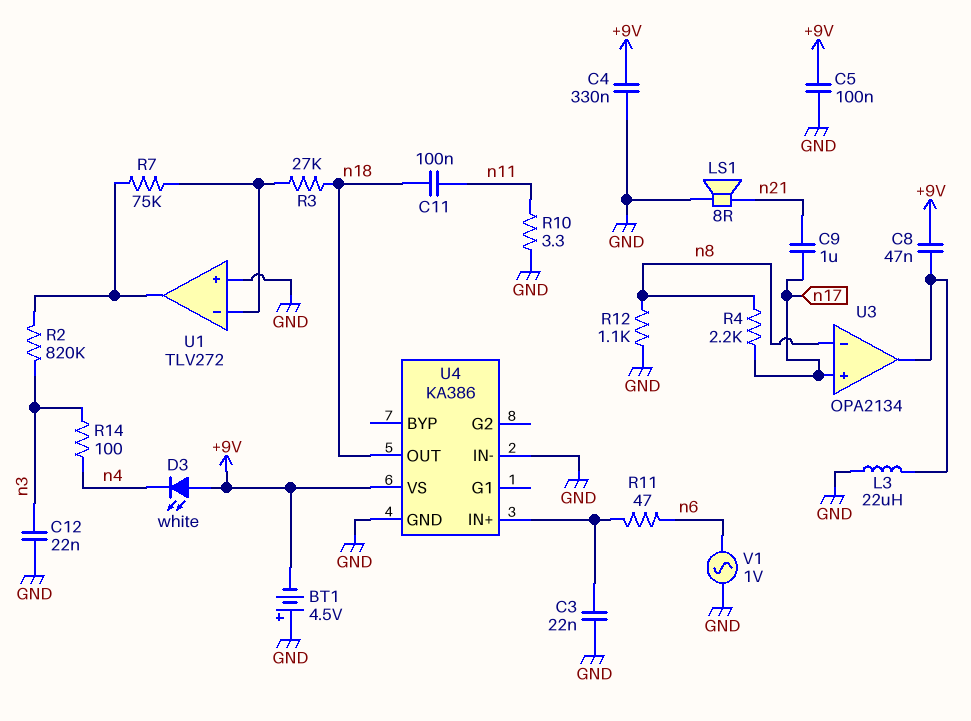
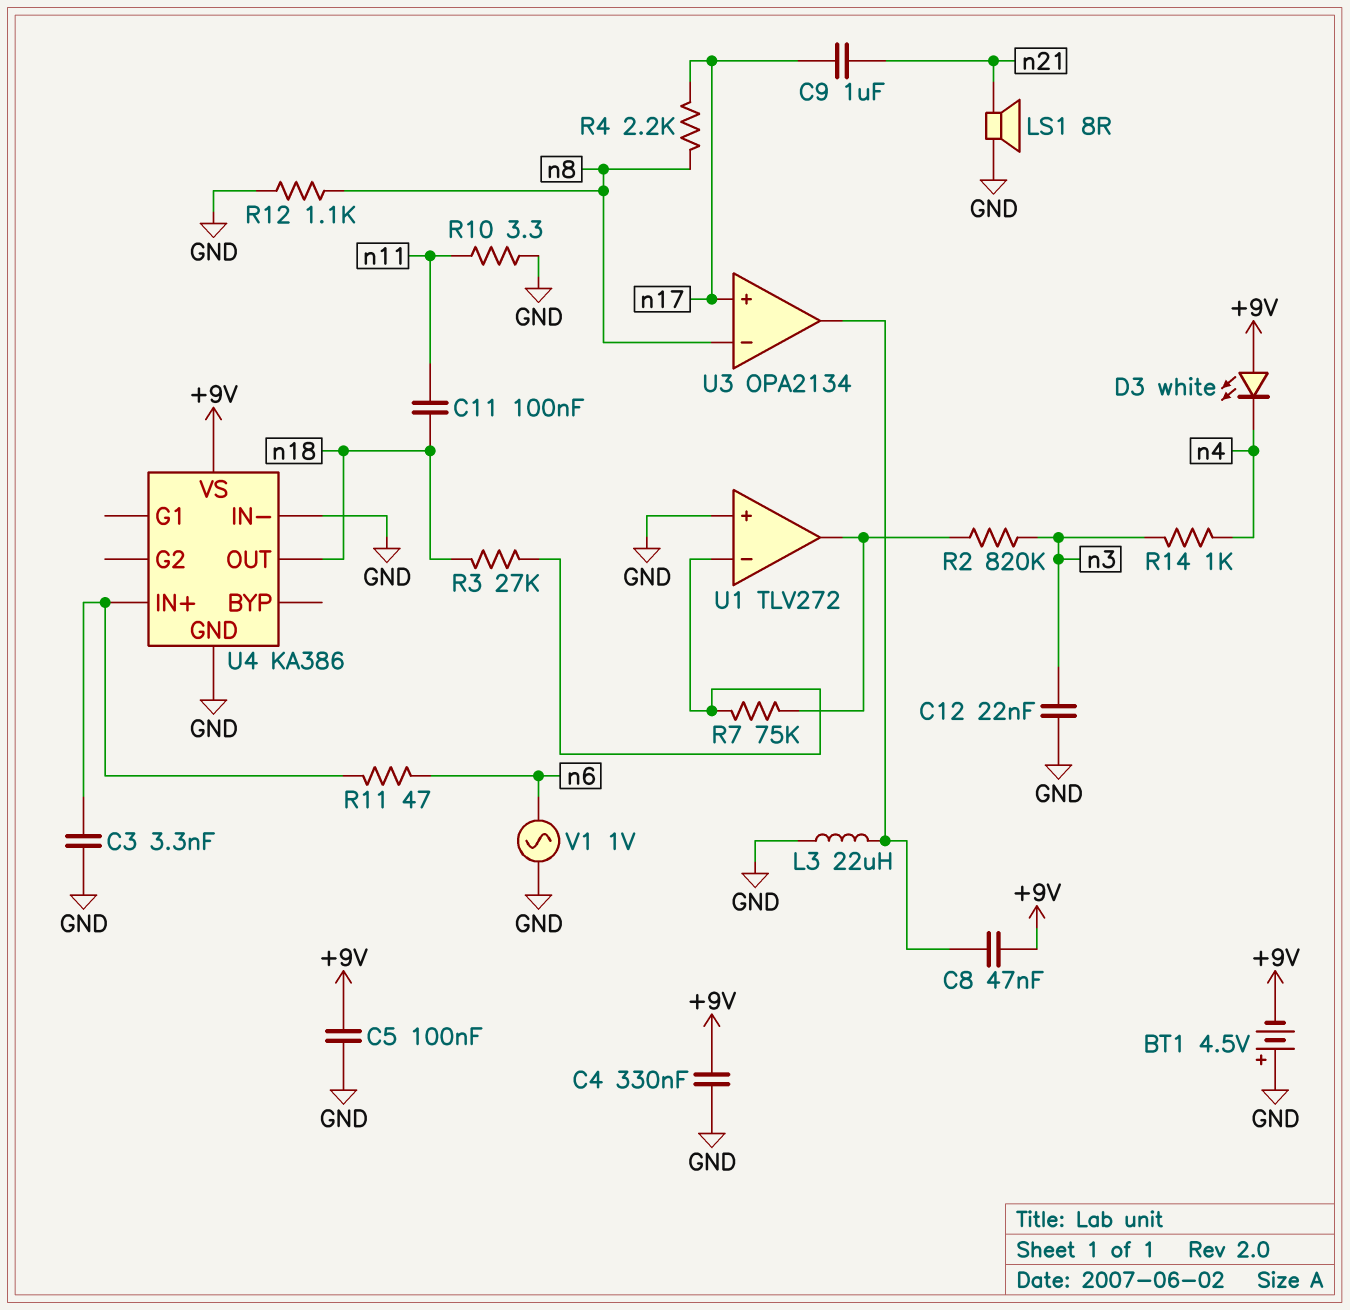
C3: 22nF (GND, U4/IN+) -> 3.3nF (GND, U4/IN+)
R14: 100 (n3, n4) -> 1k (n3, n4)

